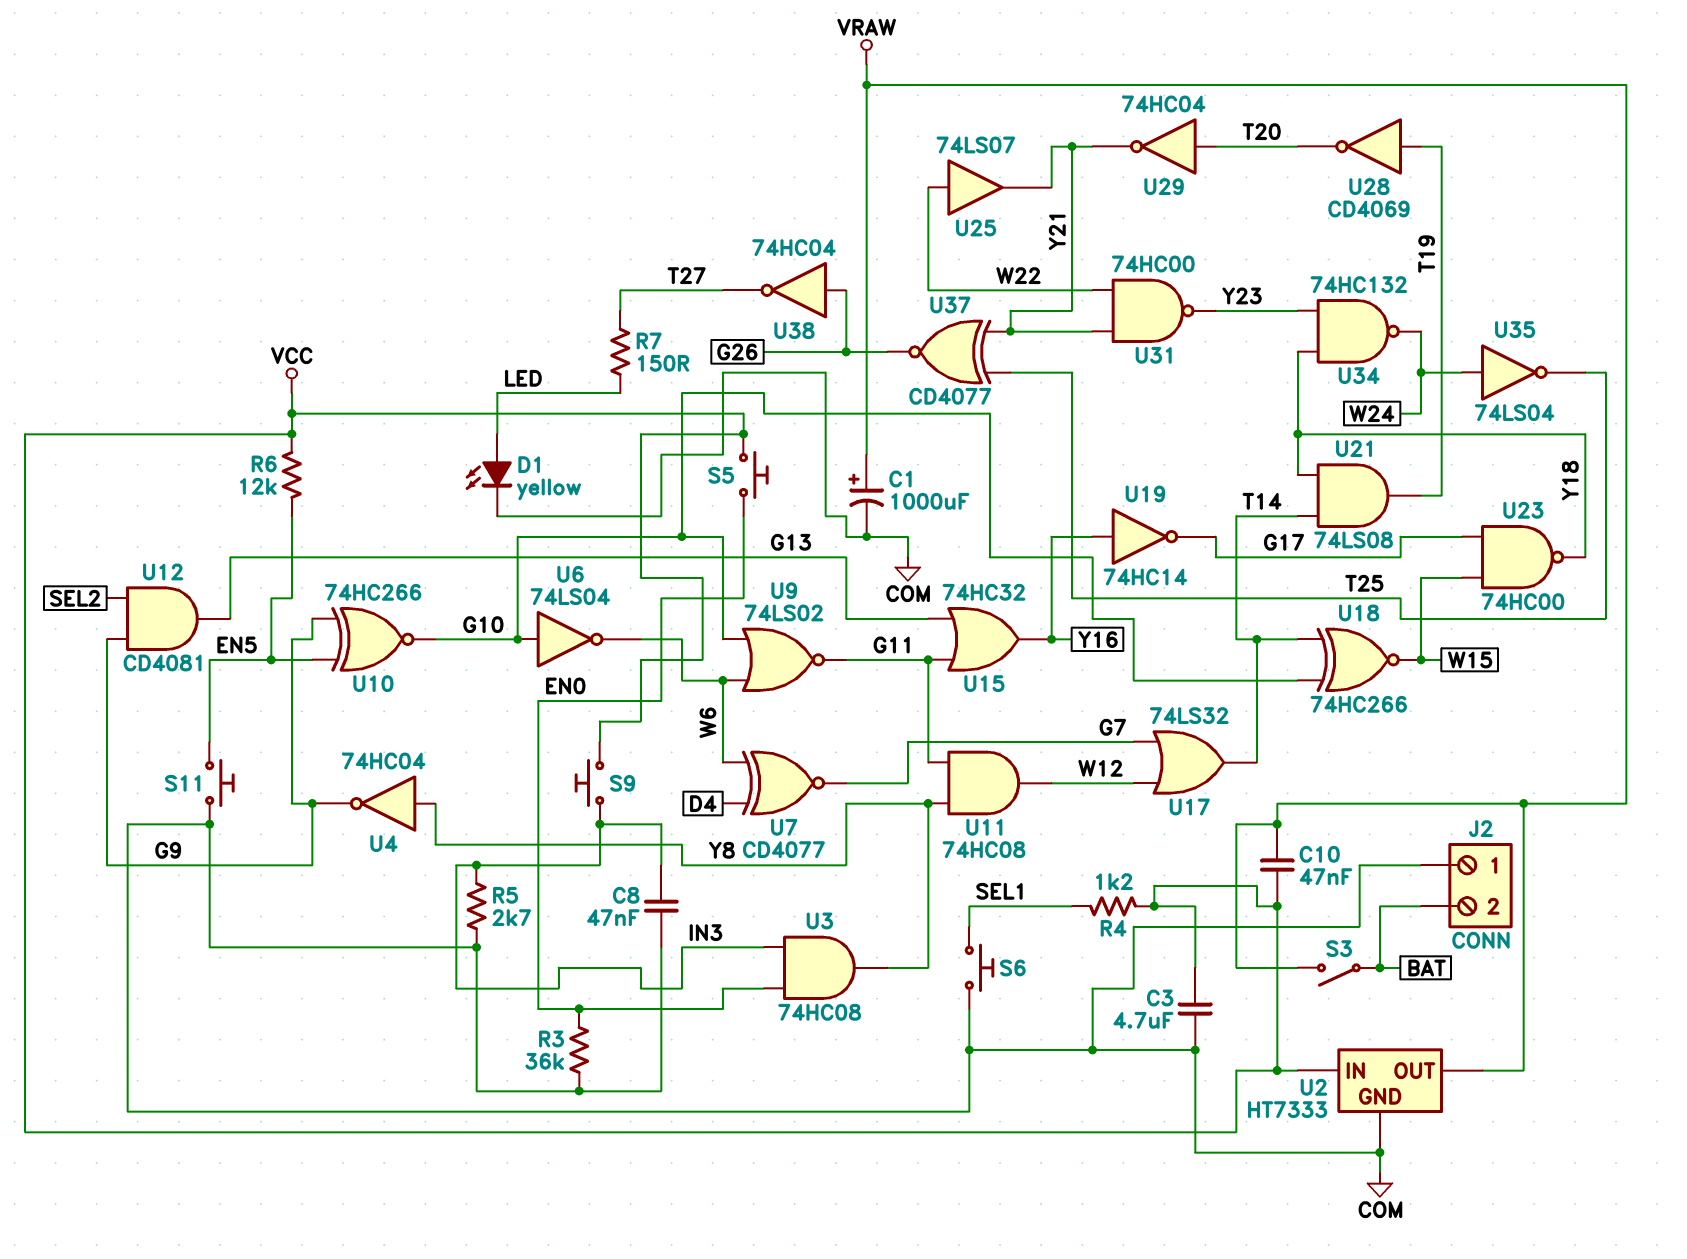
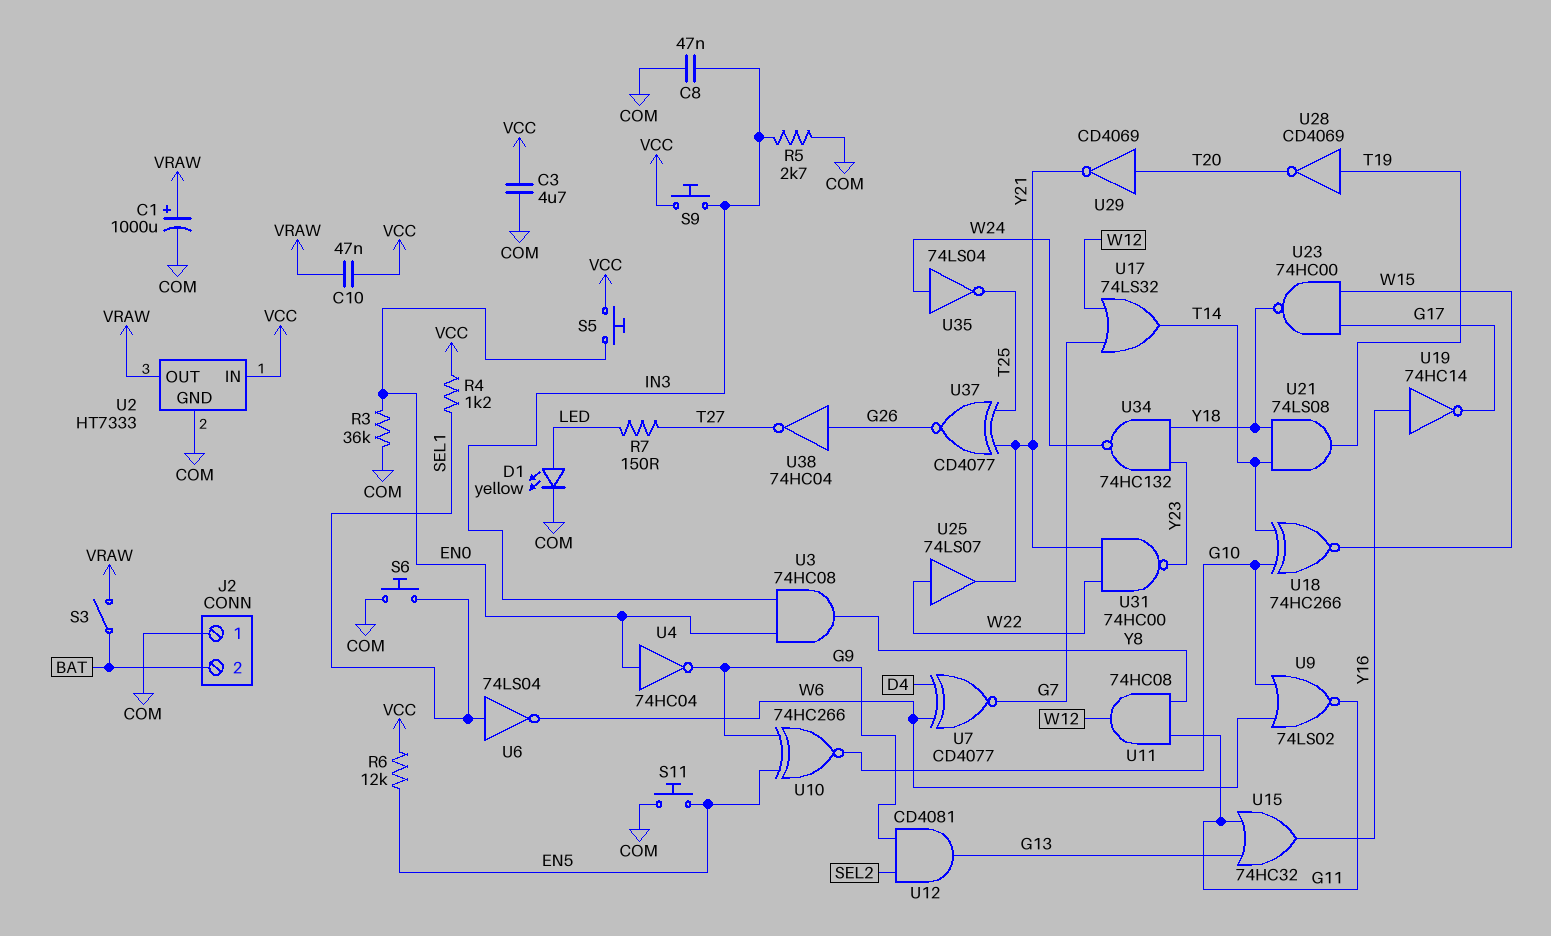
U4: NOT 74HC04 (in Y8, out G9) -> NOT 74HC04 (in EN0, out G9)
U6: NOT 74LS04 (in G10, out W6) -> NOT 74LS04 (in SEL1, out W6)
U29: NOT 74HC04 (in T20, out Y21) -> NOT CD4069 (in T20, out Y21)

